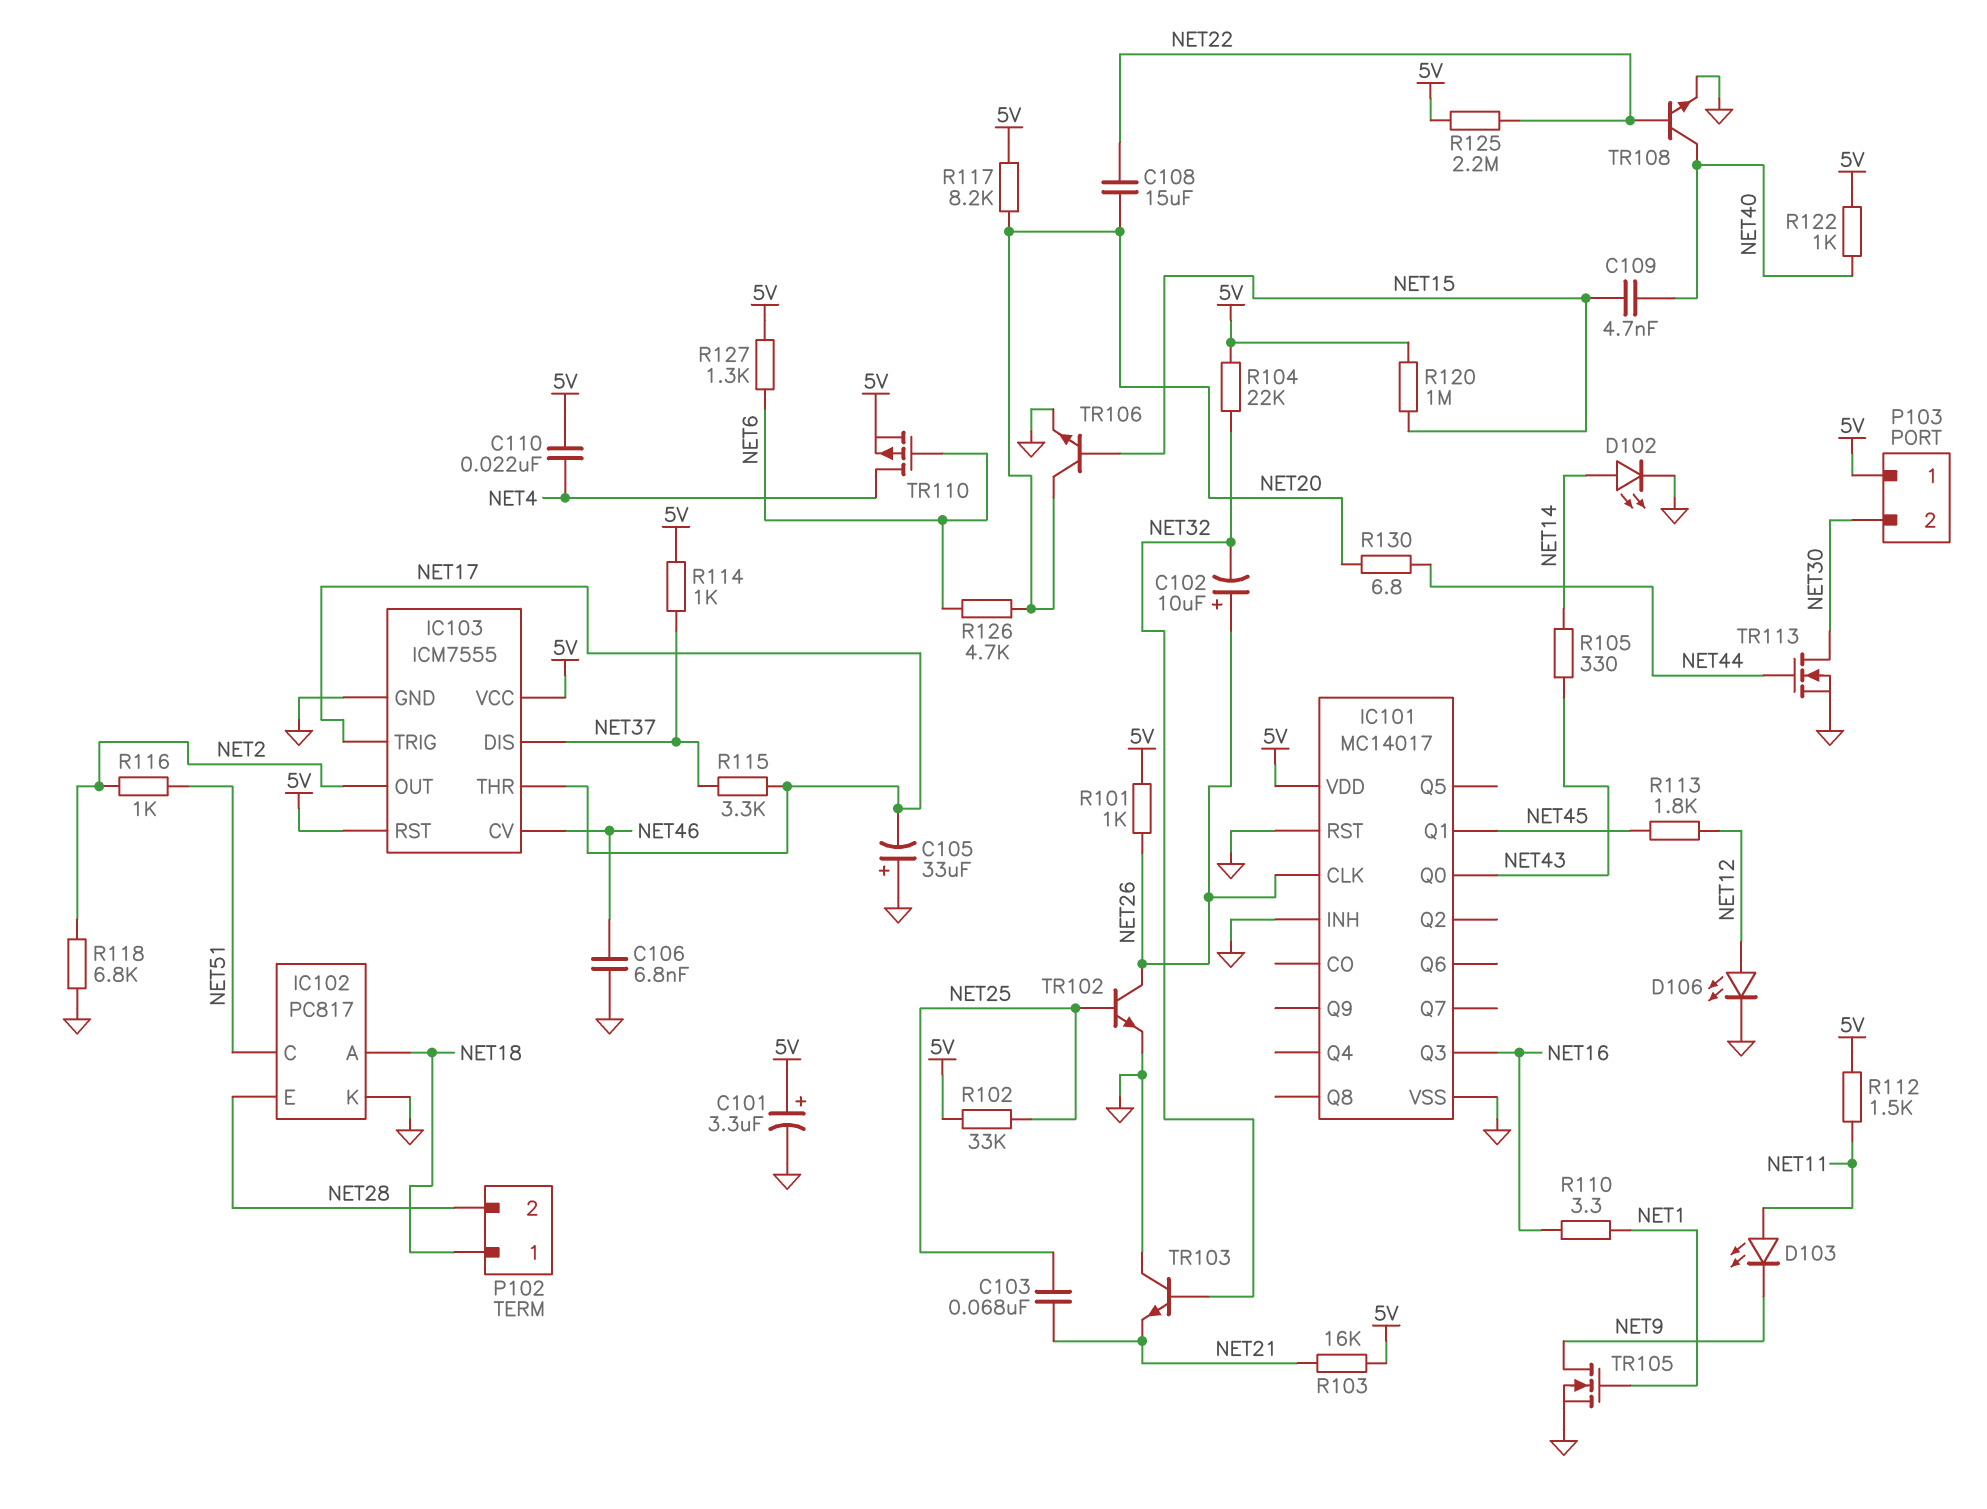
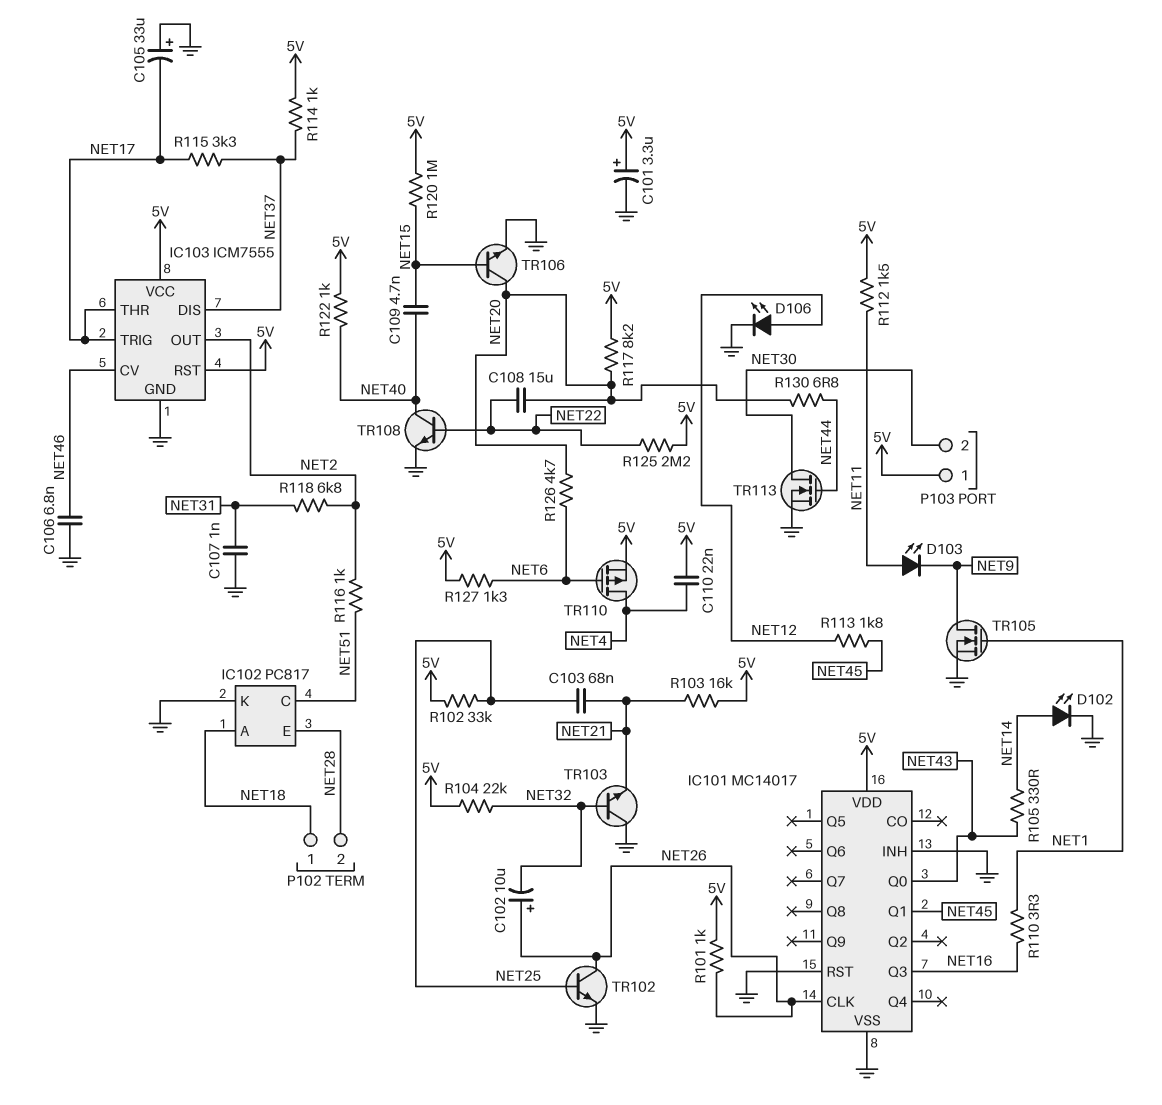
C107: none -> 1nF (GND, NET31)
R118: 6.8k (GND, NET2) -> 6.8k (NET2, NET31)

